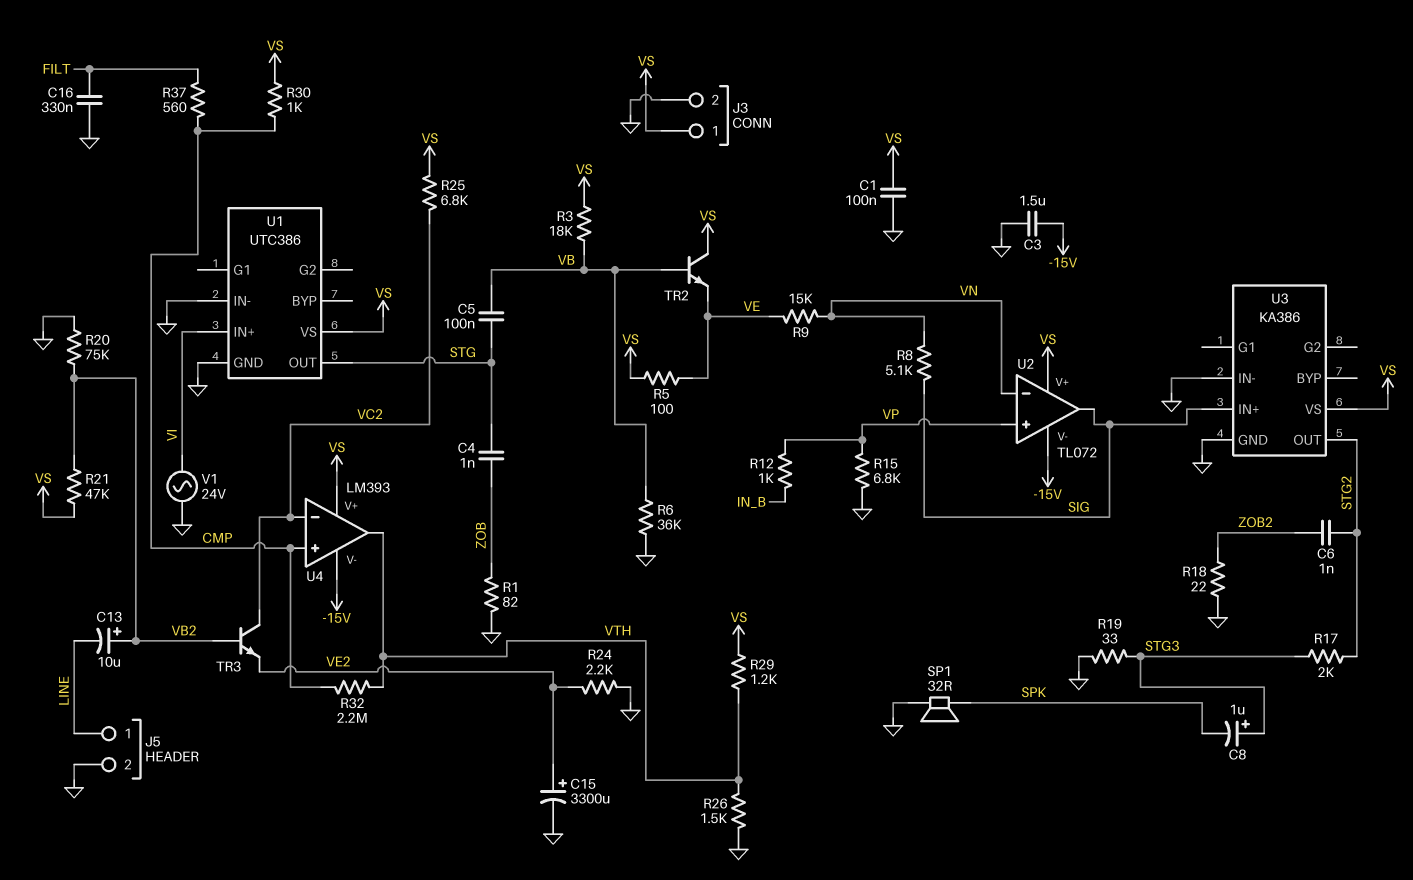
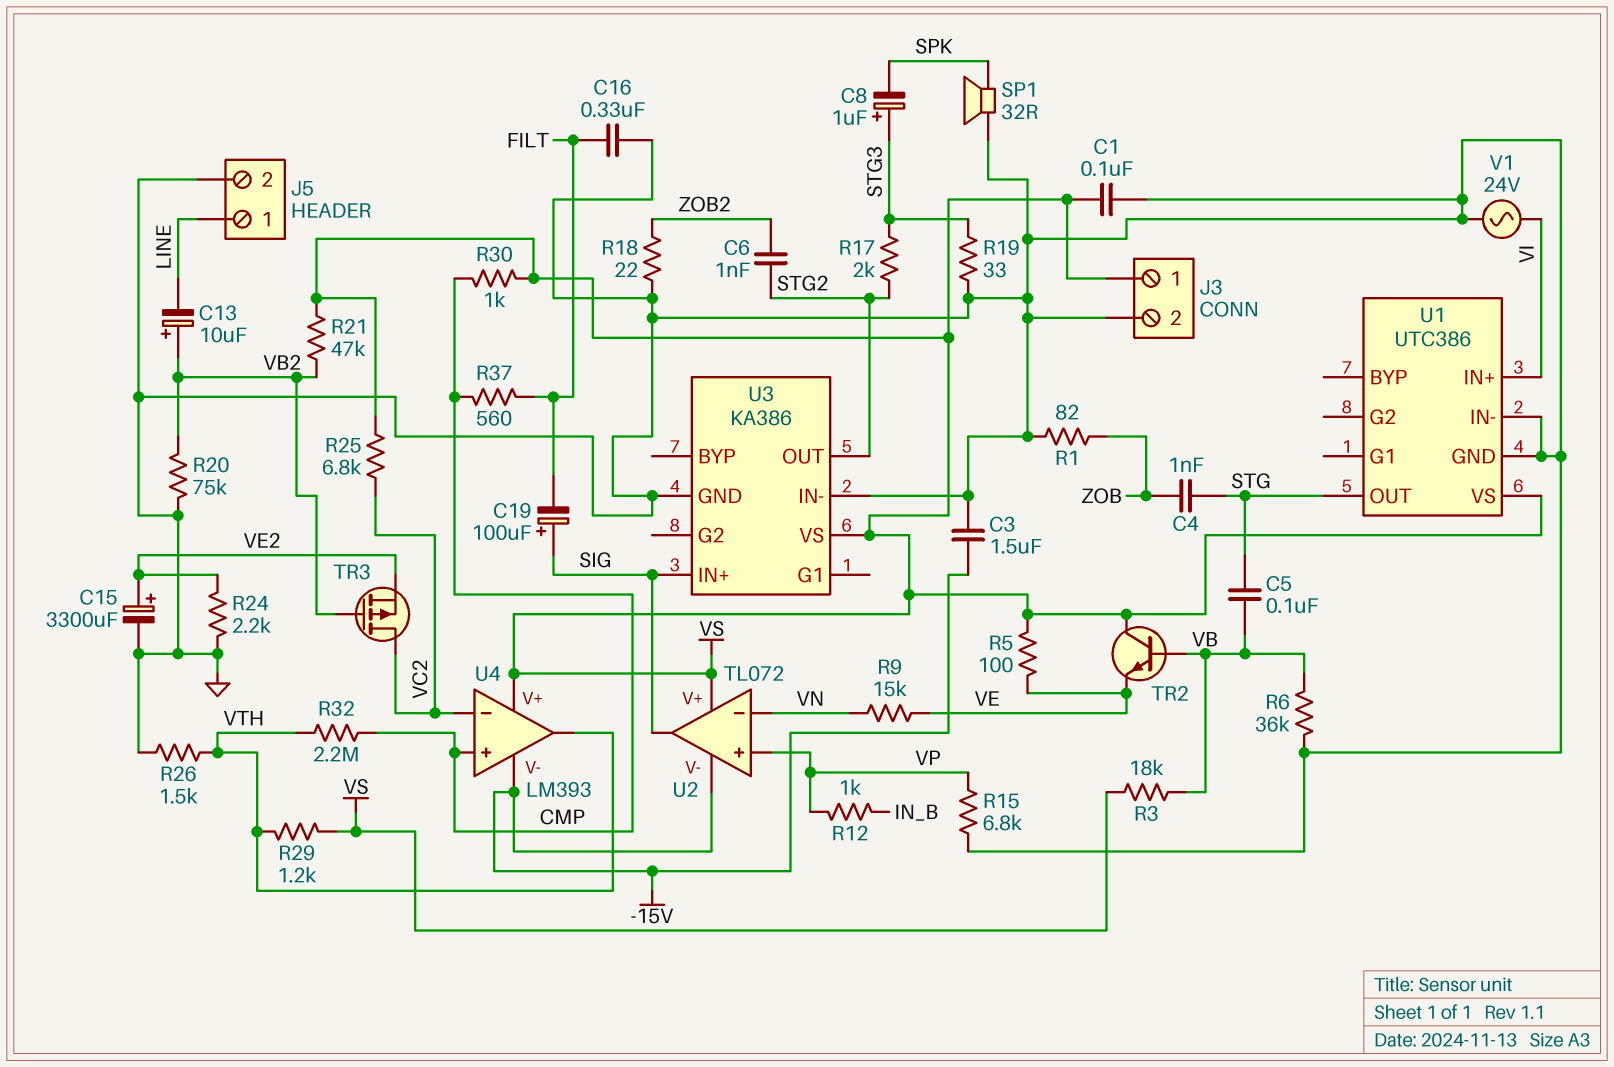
C19: none -> 100uF (plus SIG, minus FILT)
R8: 5.1k (SIG, VN) -> none
TR3: NPN (B VB2, C VC2, E VE2) -> PMOS (G VB2, D VC2, S VE2)

